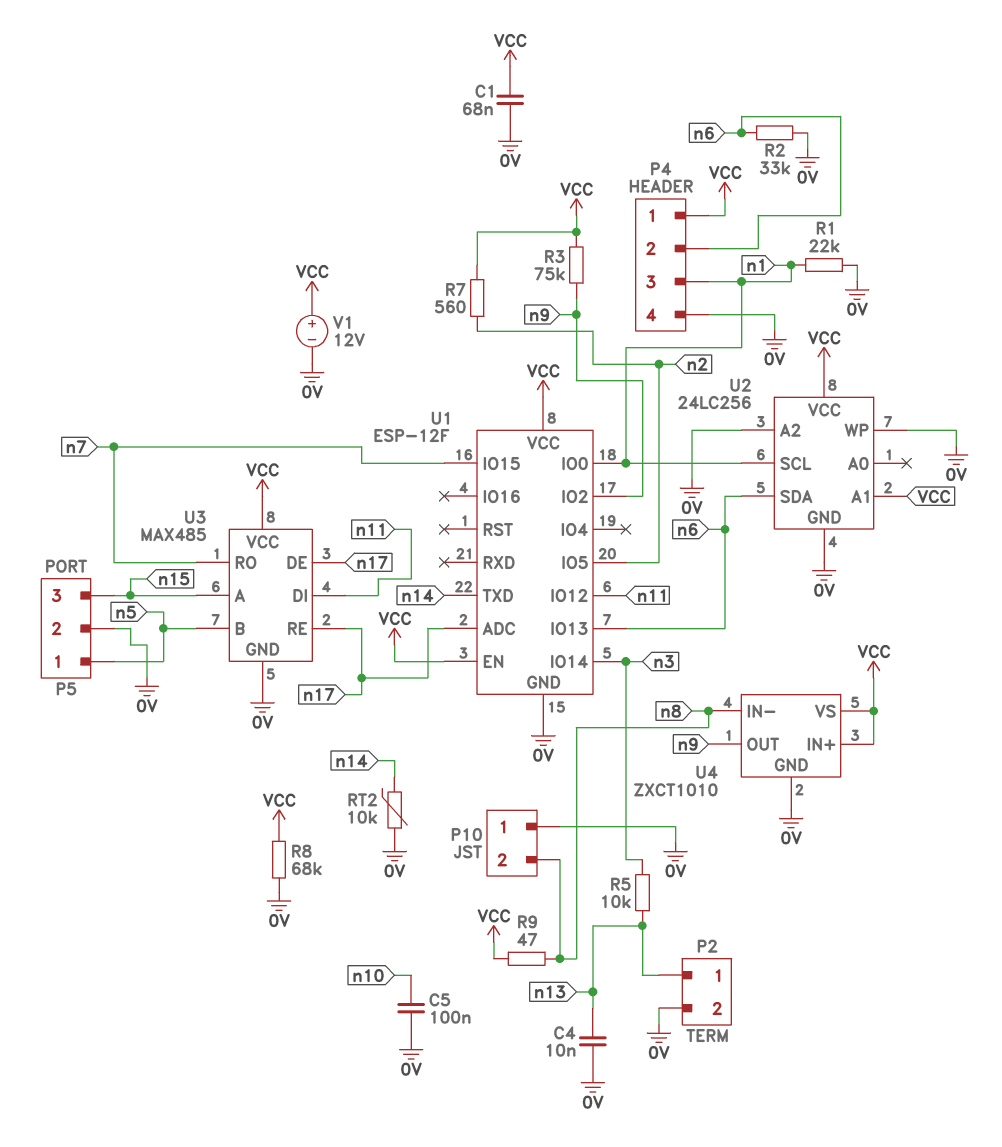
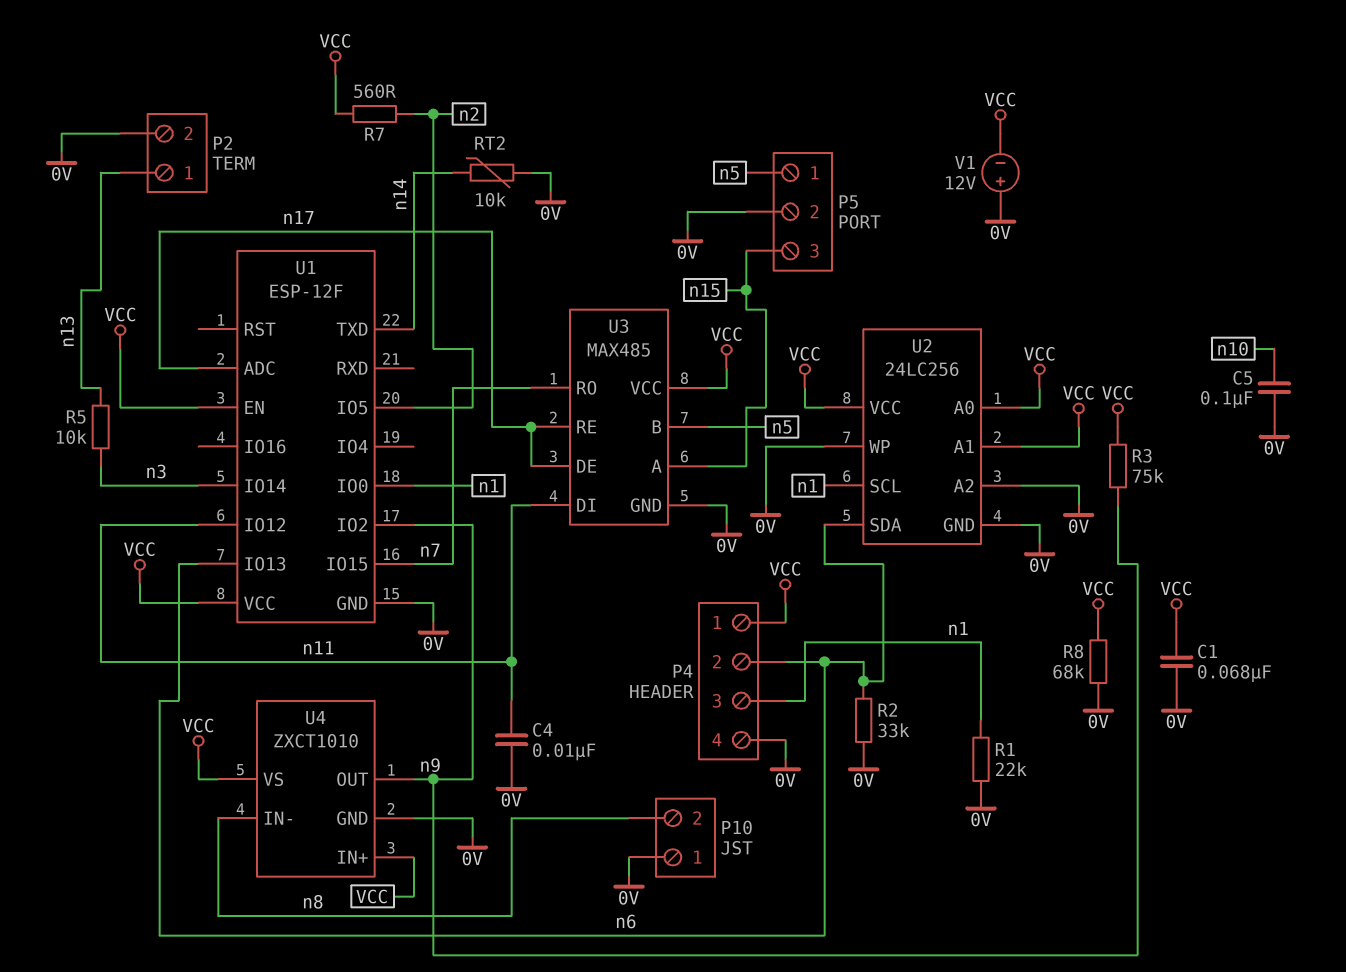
C4: 10nF (0V, n13) -> 10nF (0V, n11)
R9: 47 (VCC, n8) -> none
U2 pin A0: none -> VCC
V1: 12V (plus VCC, minus 0V) -> 12V (plus 0V, minus VCC)

